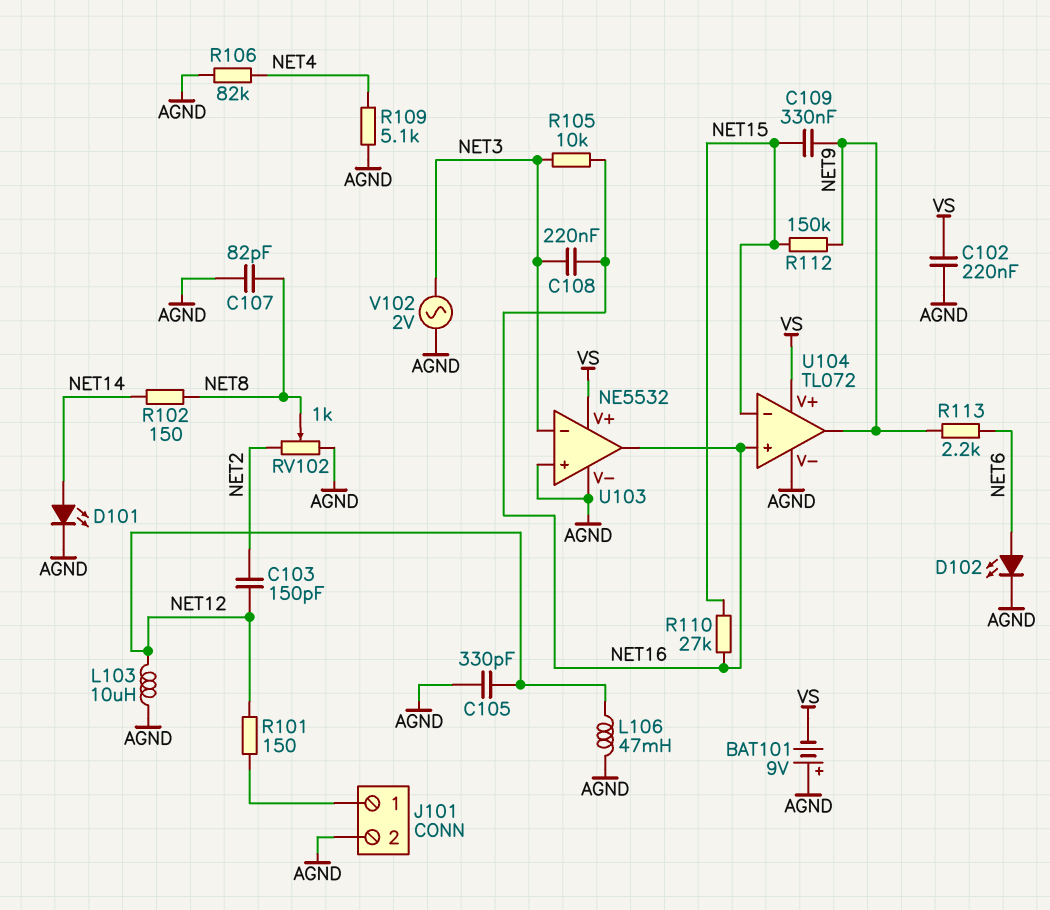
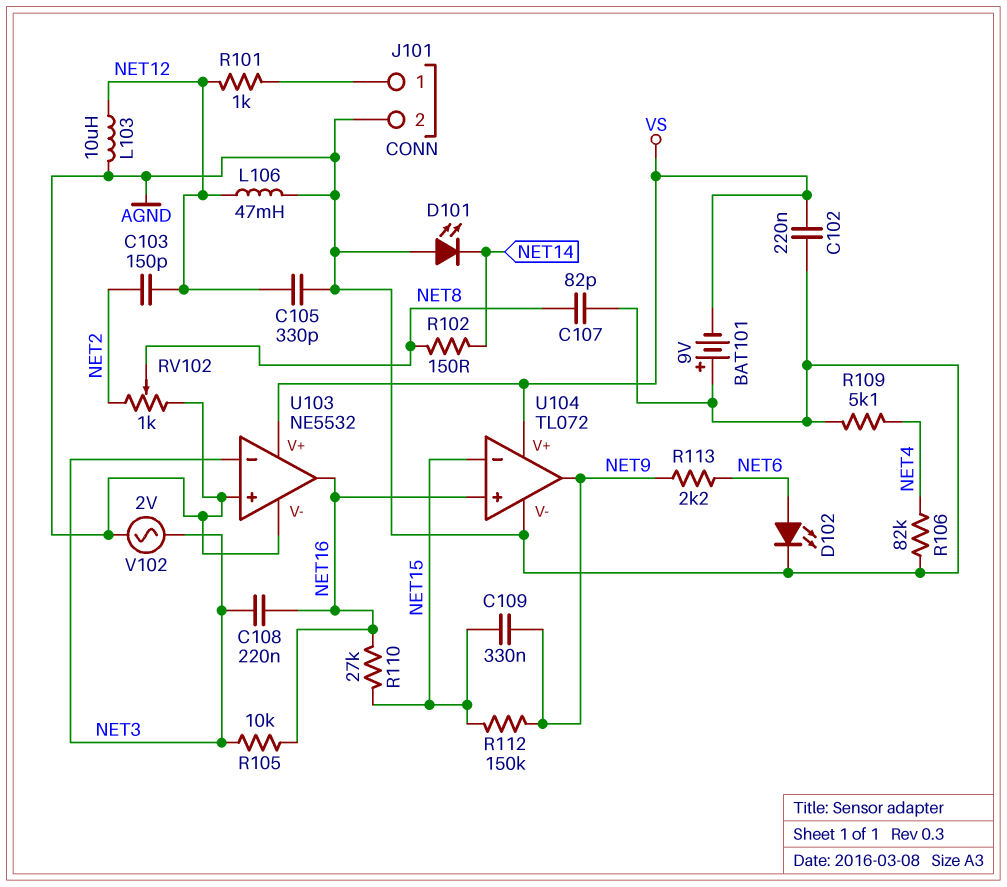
D101: LED (A NET14, K AGND) -> LED (A AGND, K NET14)
R101: 150 (J101/1, NET12) -> 1k (J101/1, NET12)

